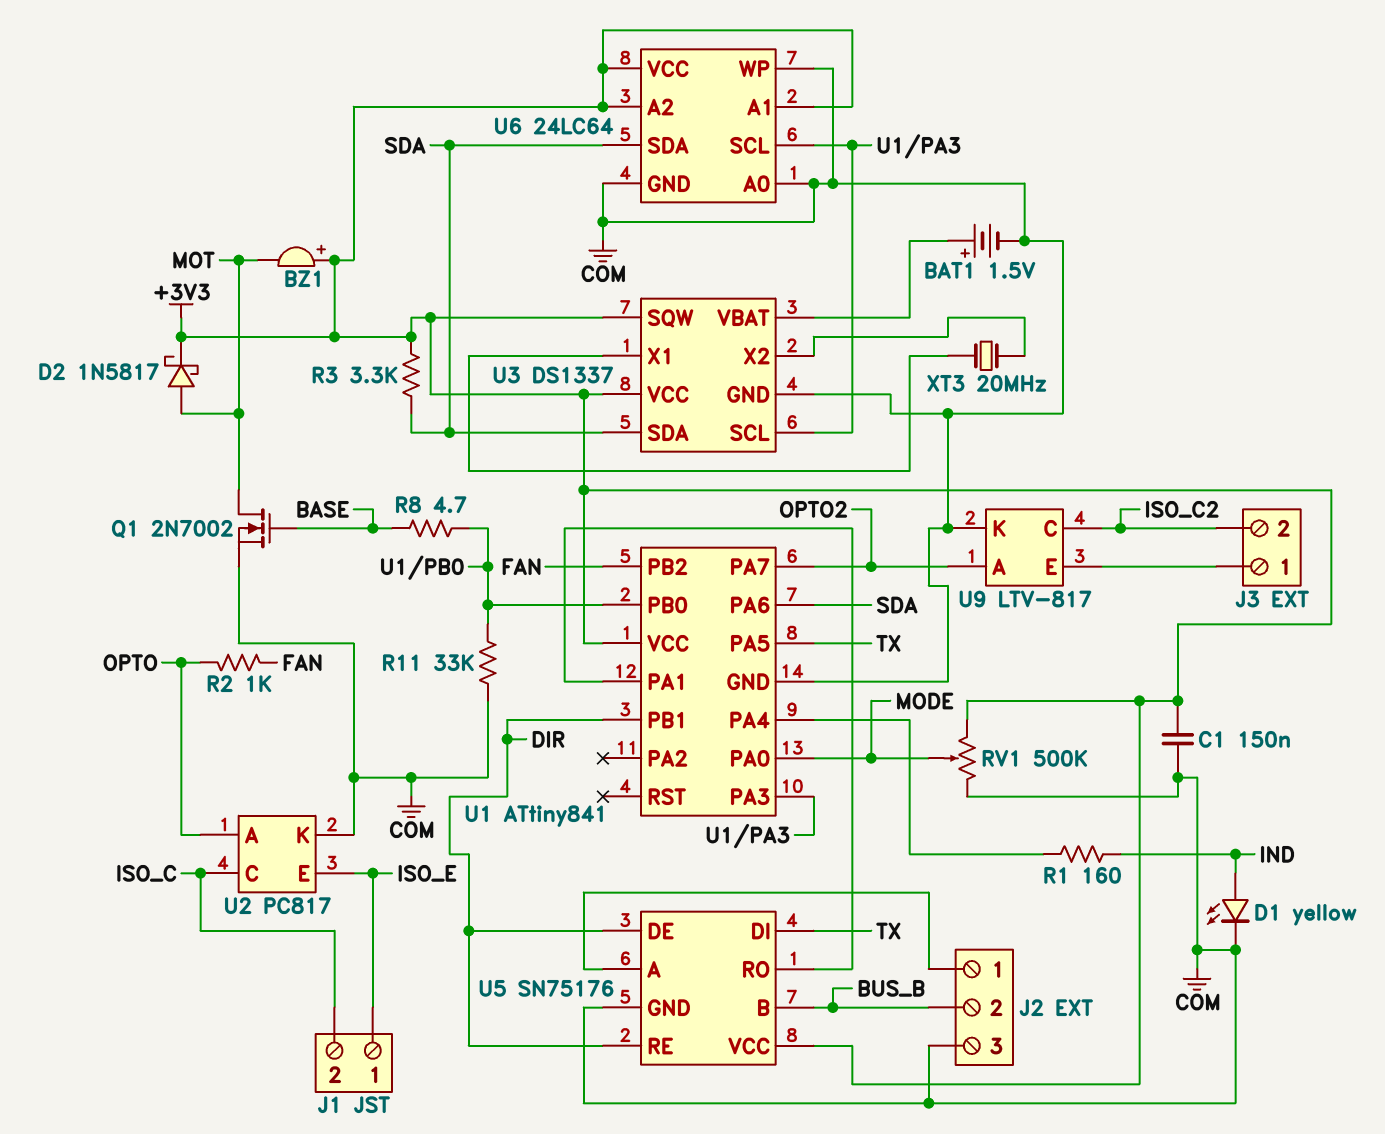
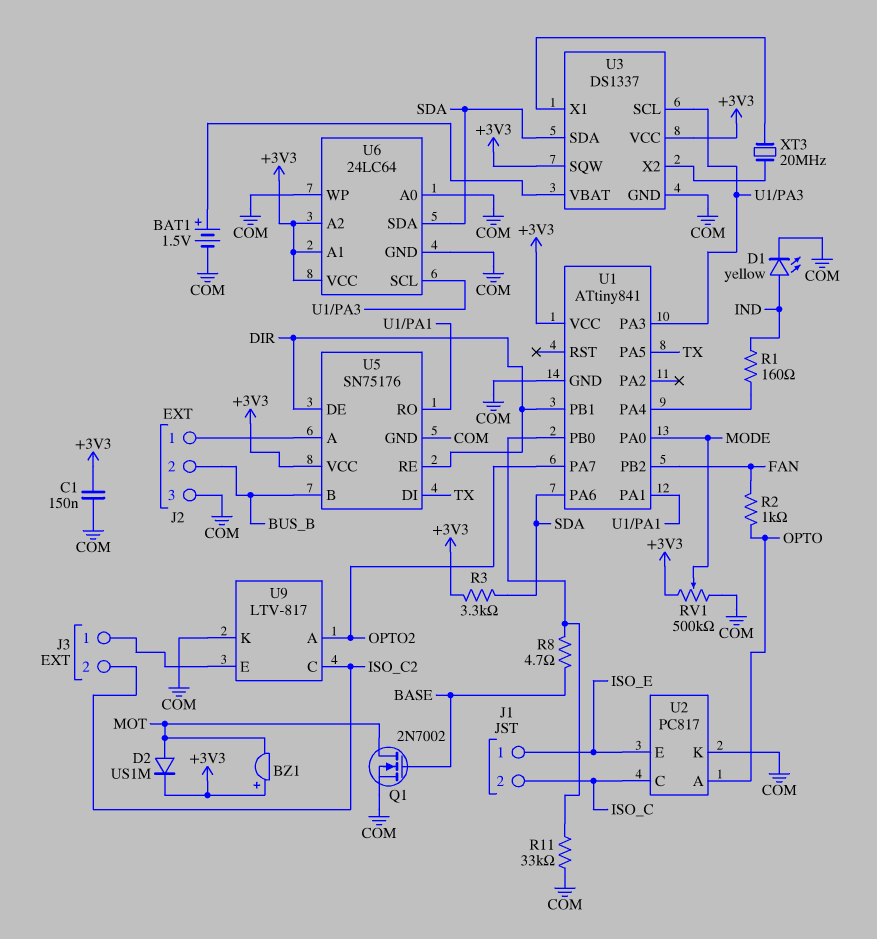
D2: schottky 1N5817 (A MOT, K +3V3) -> diode US1M (A MOT, K +3V3)

